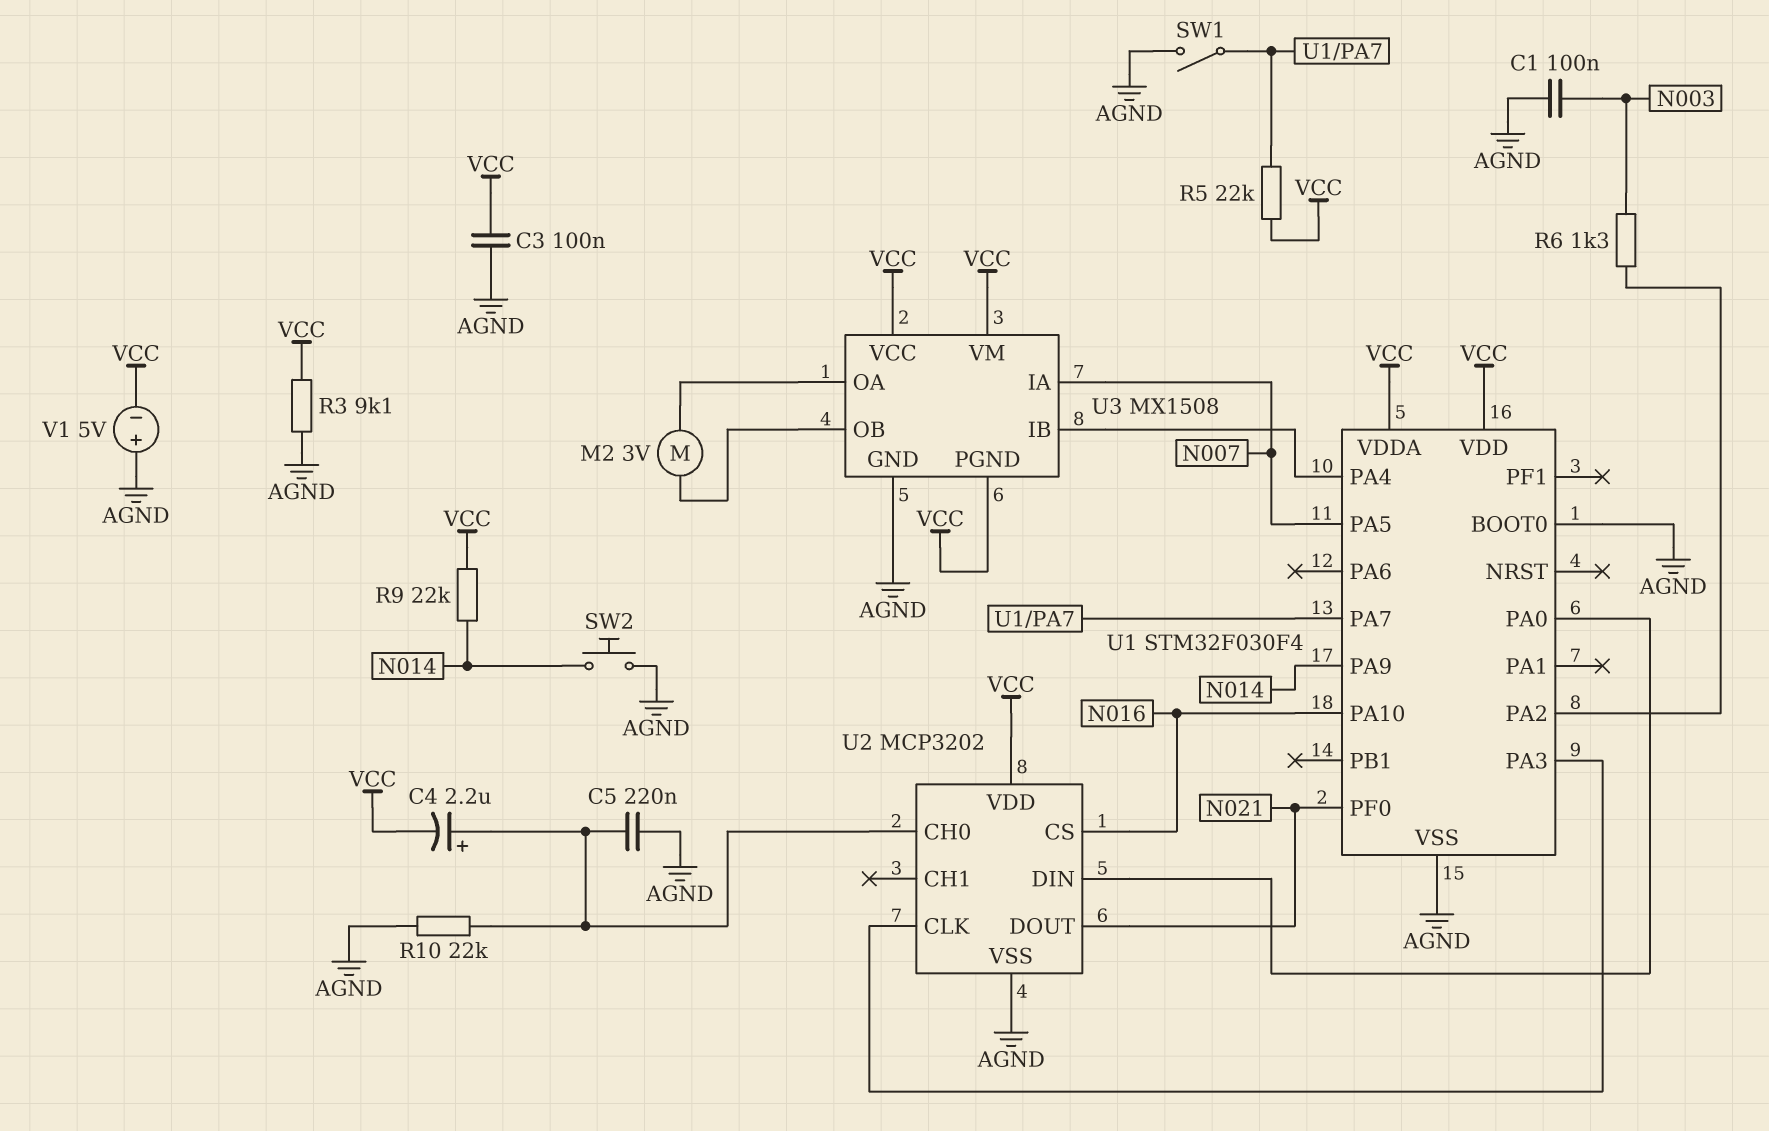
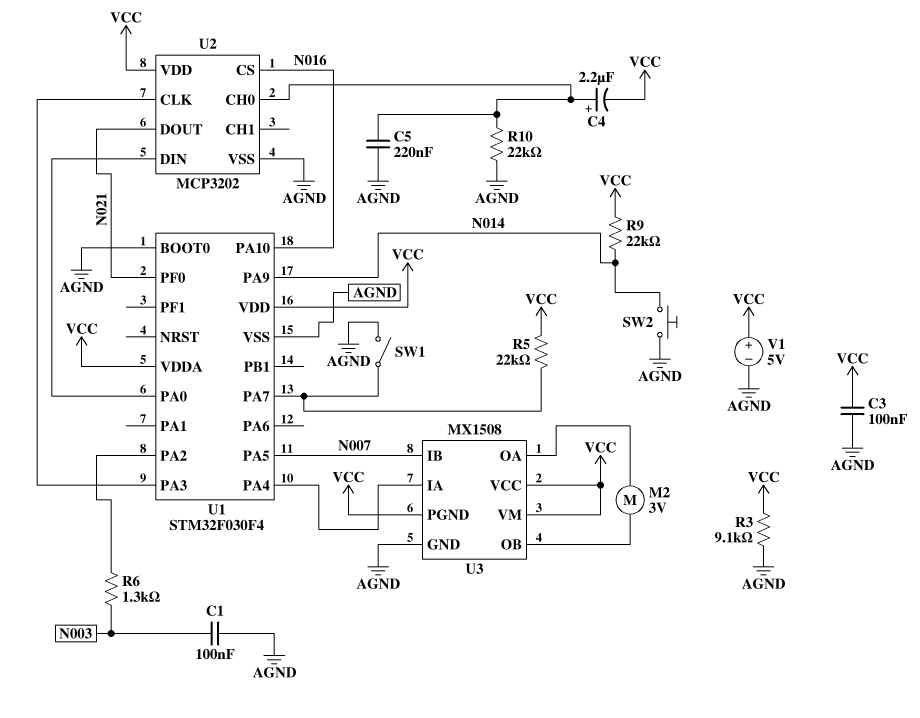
U3 pin IA: N007 -> U1/PA4
U3 pin IB: U1/PA4 -> N007
V1: 5V (plus AGND, minus VCC) -> 5V (plus VCC, minus AGND)

